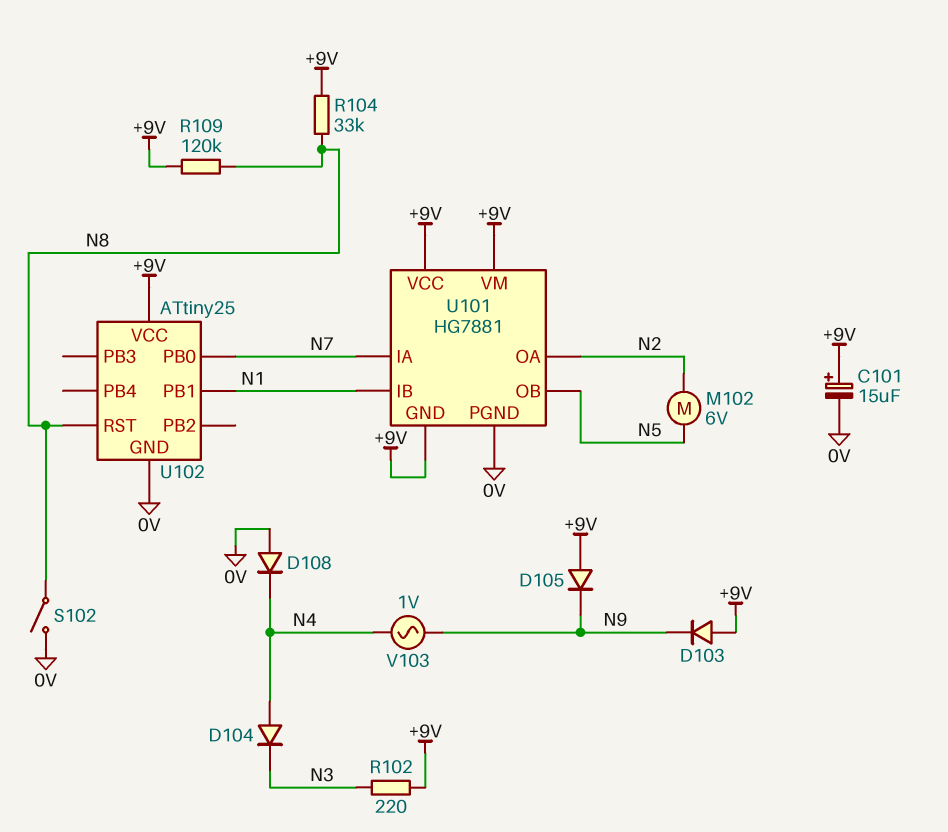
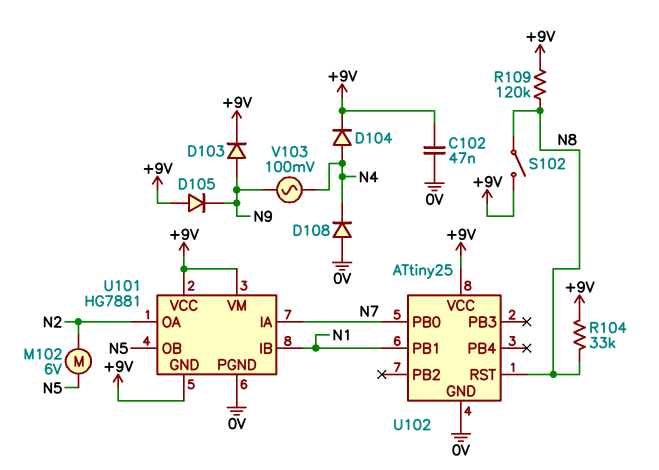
C101: 15uF (plus +9V, minus 0V) -> none
C102: none -> 47nF (+9V, 0V)
D103: diode (A +9V, K N9) -> diode (A N9, K +9V)
D104: diode (A N4, K N3) -> diode (A N4, K +9V)
R102: 220 (+9V, N3) -> none
S102: switch (0V, N8) -> switch (+9V, N8)
V103: AC 1V (N4, N9) -> AC 100mV (N4, N9)

